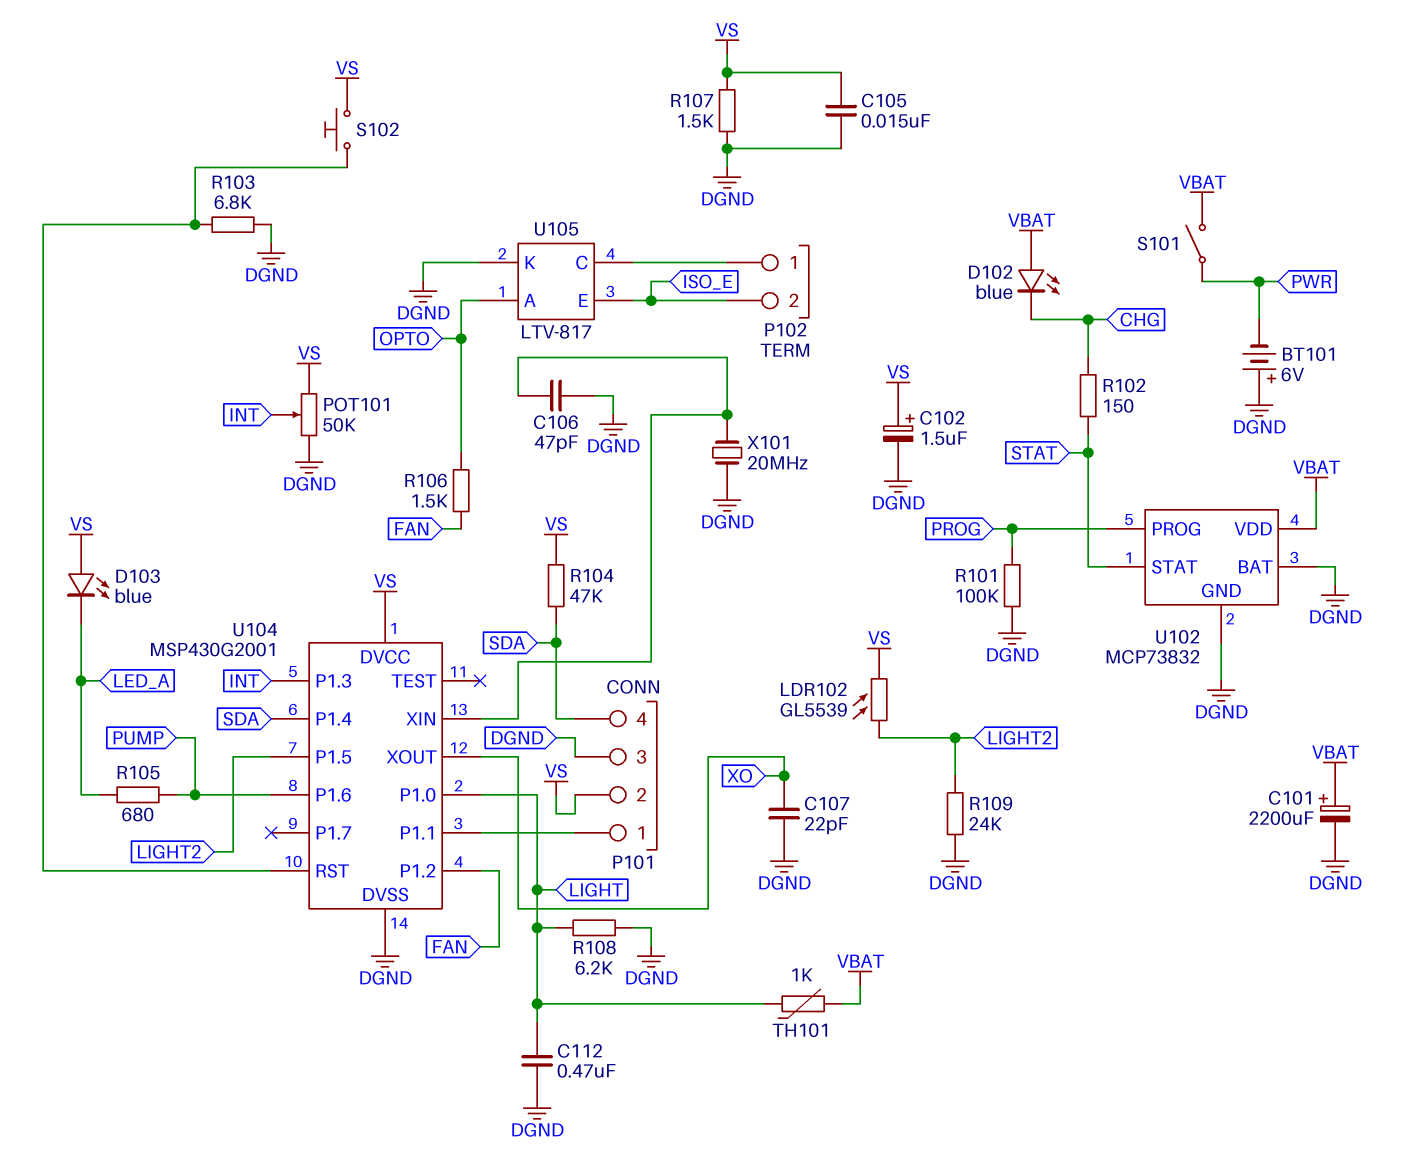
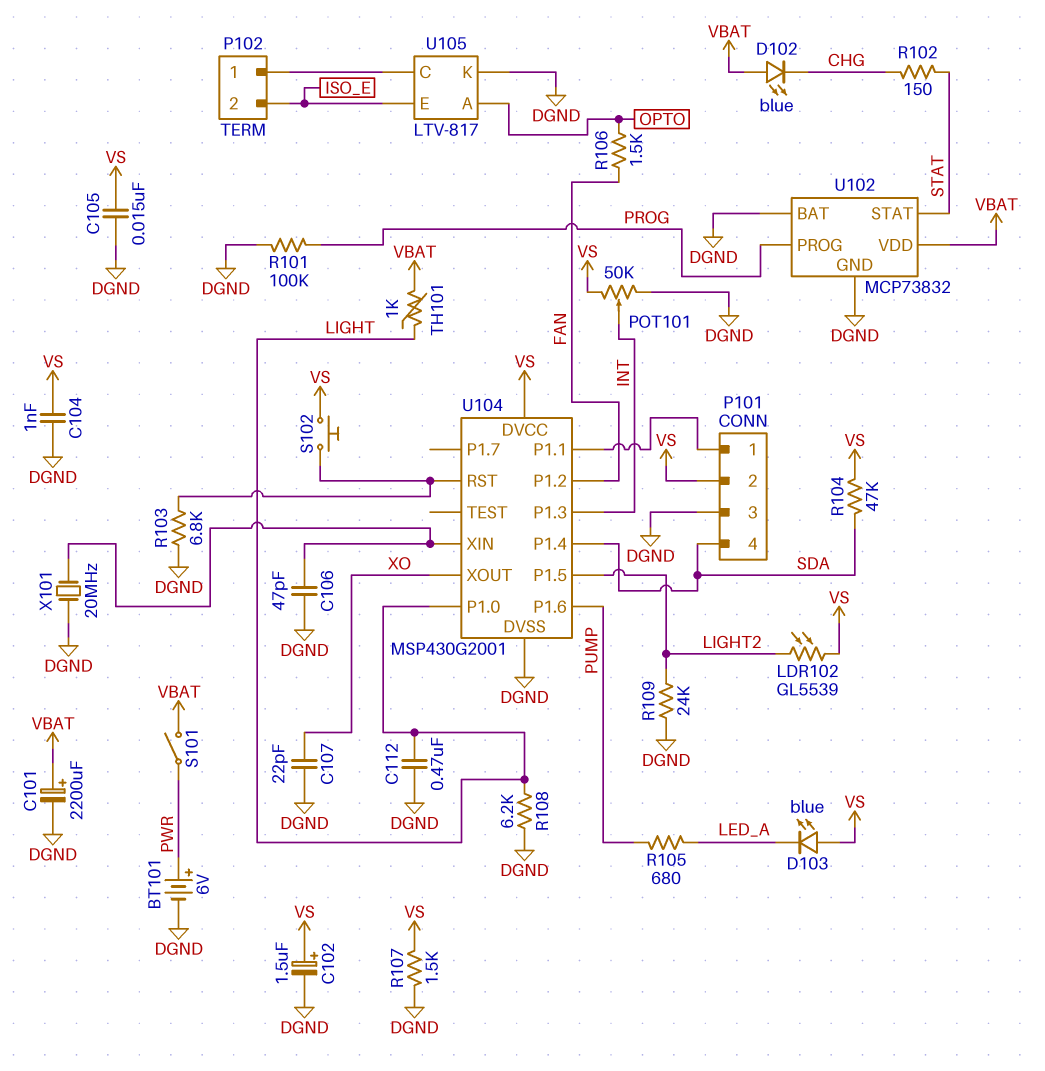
BT101: 6V (plus DGND, minus PWR) -> 6V (plus PWR, minus DGND)
C104: none -> 1nF (DGND, VS)

